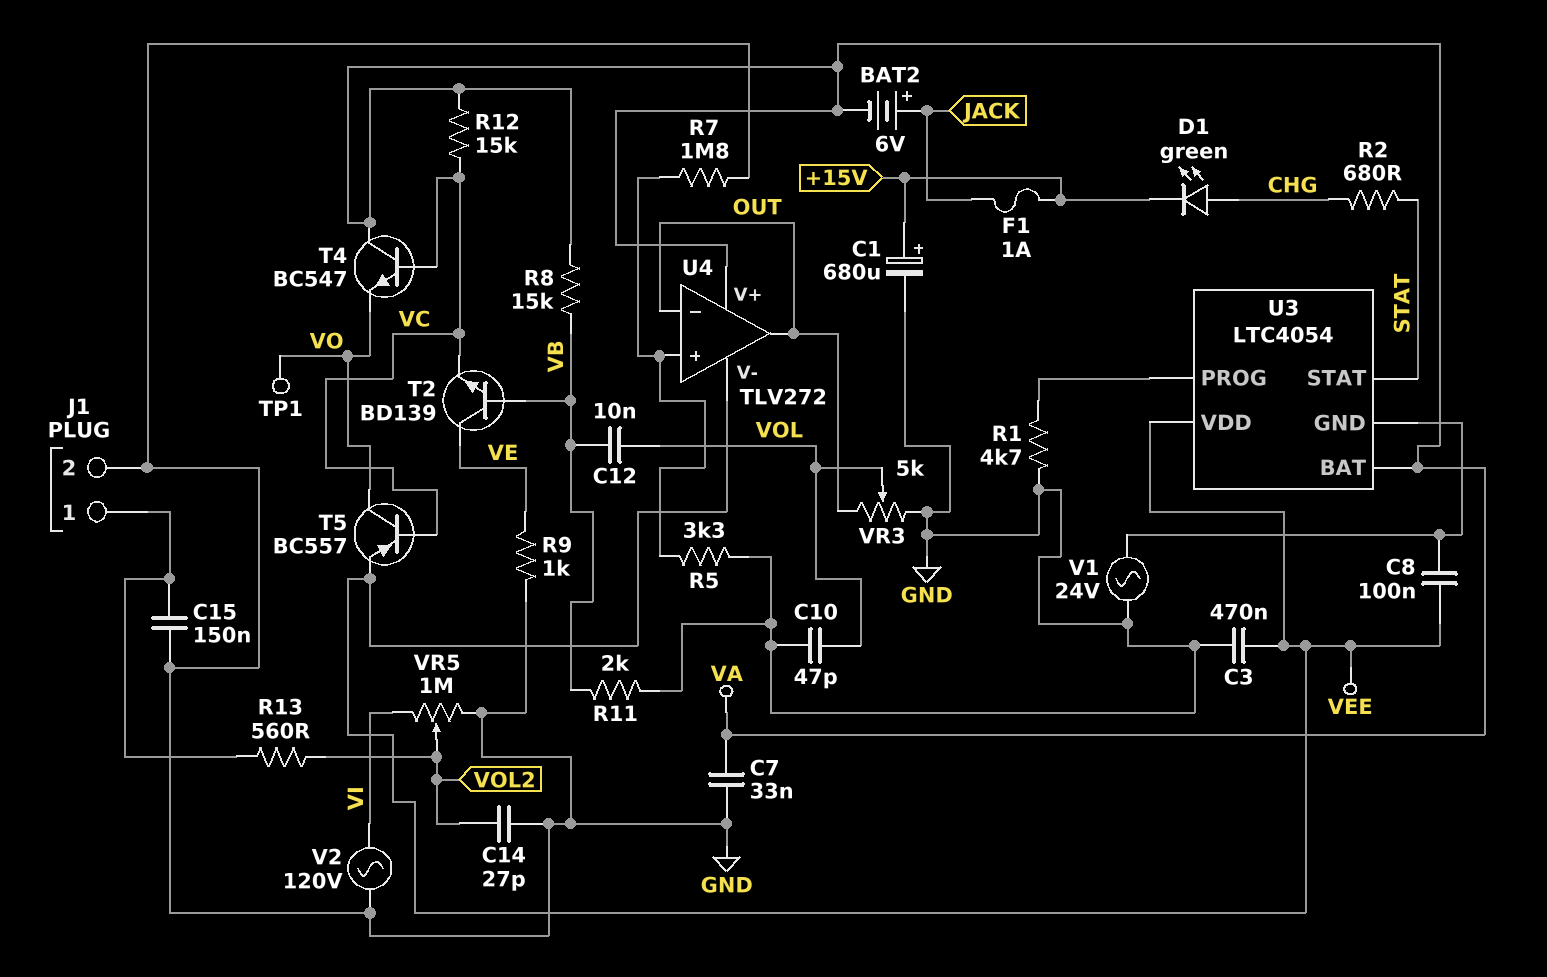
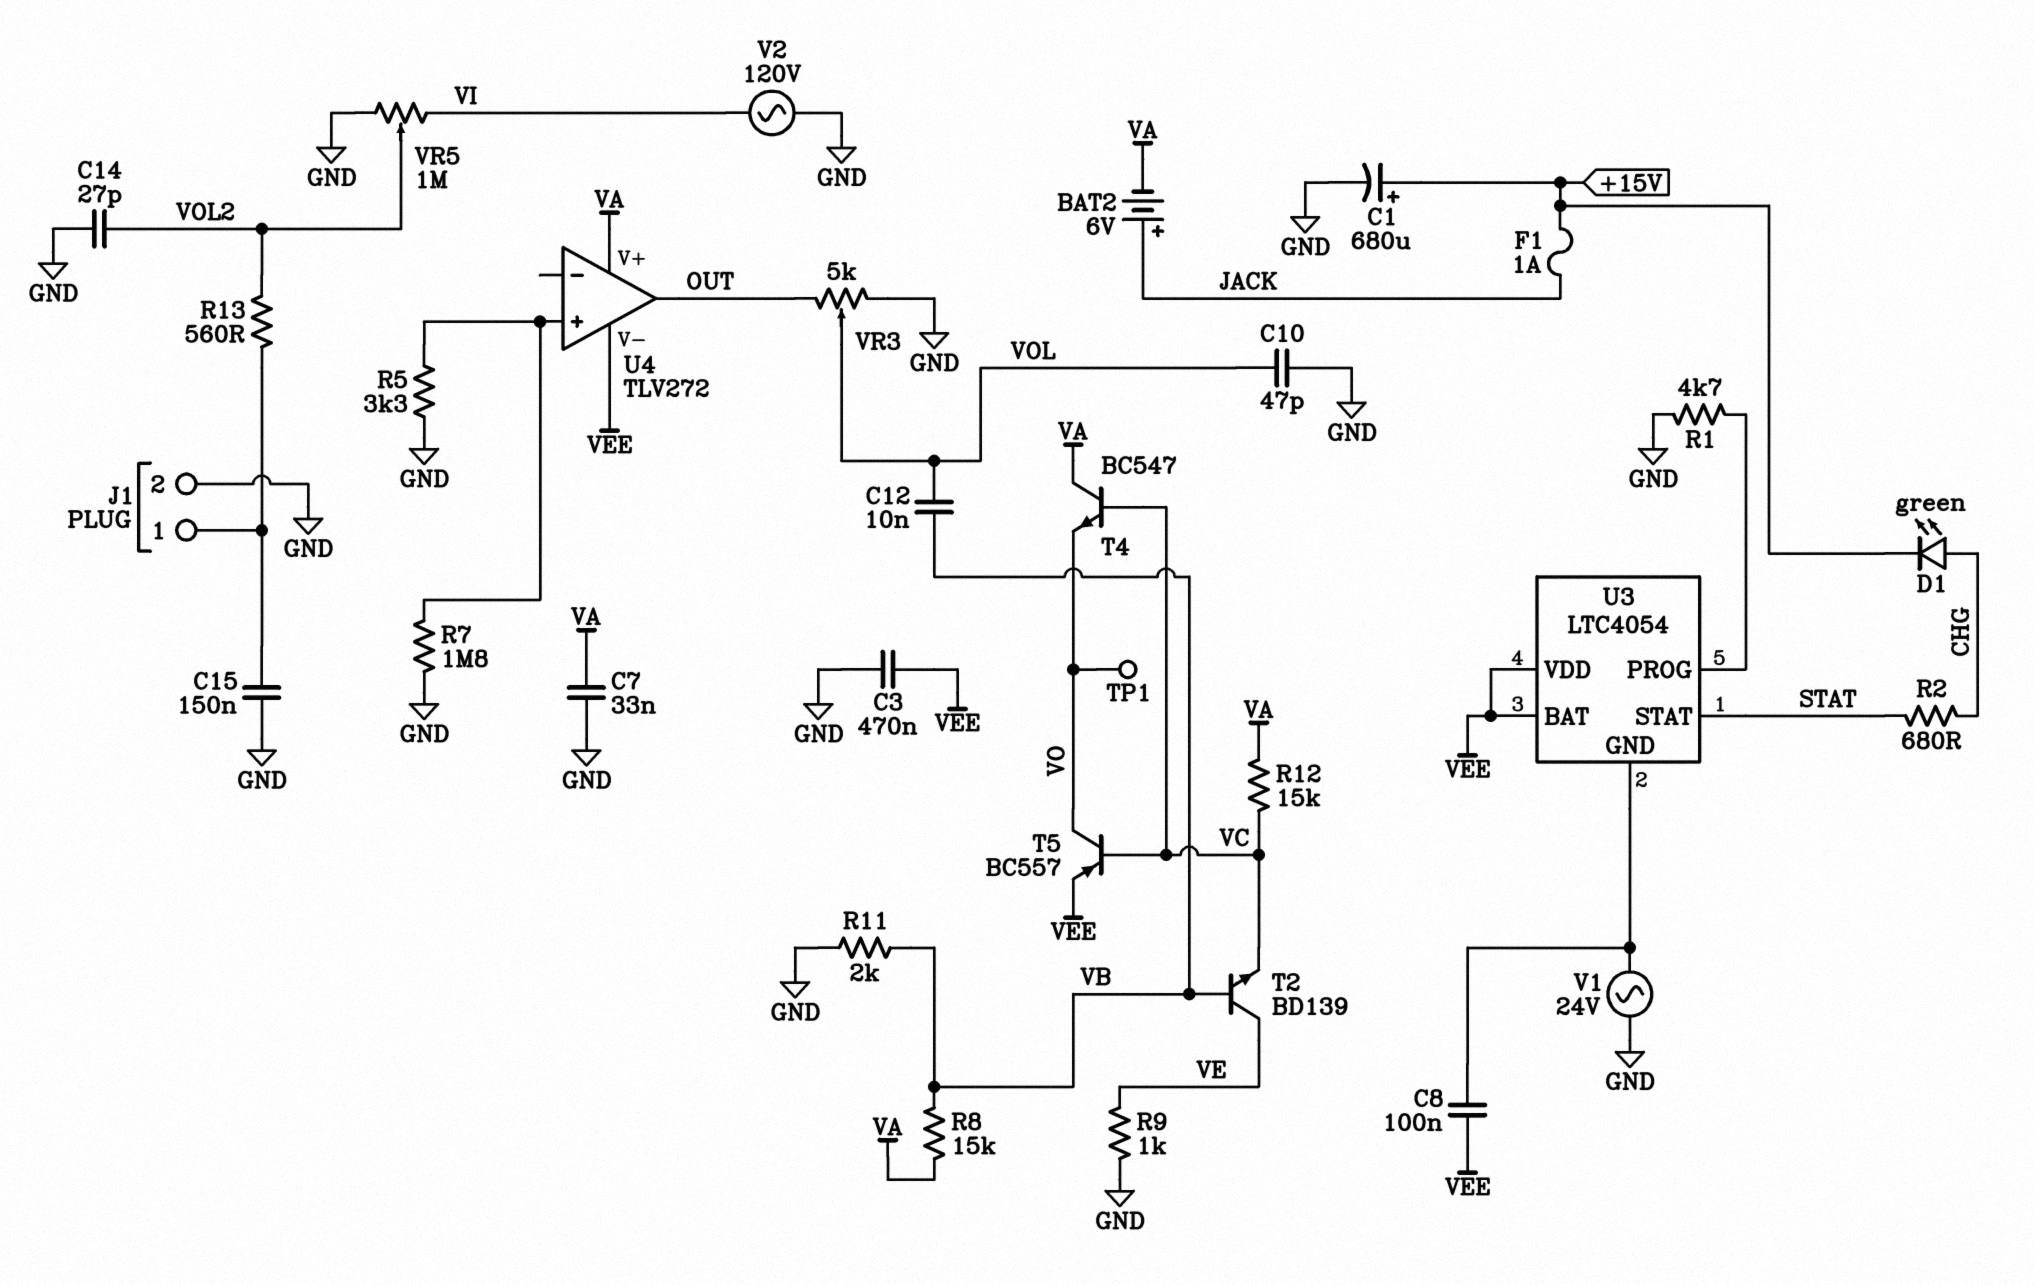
U3 pin BAT: VA -> VEE
U4 pin in-: OUT -> none

